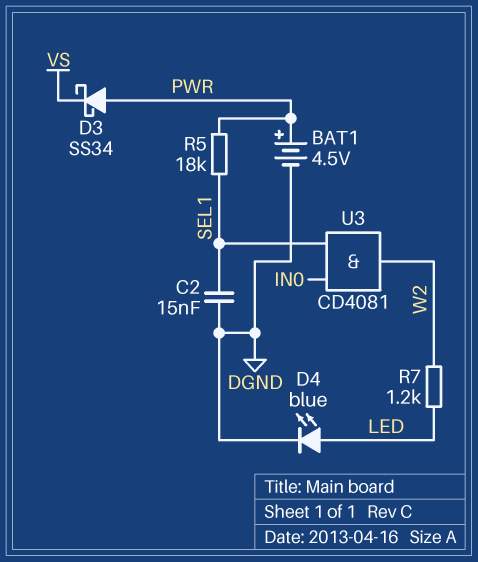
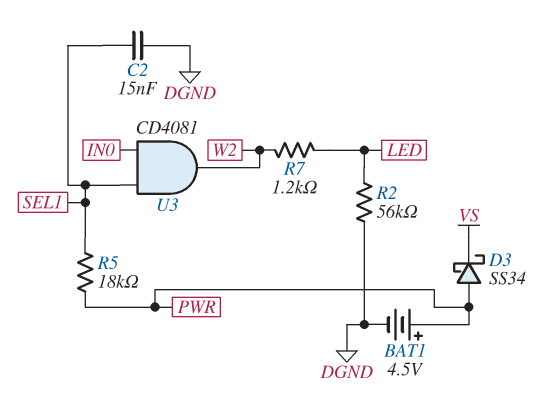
D4: LED blue (A LED, K DGND) -> none
R2: none -> 56k (DGND, LED)

